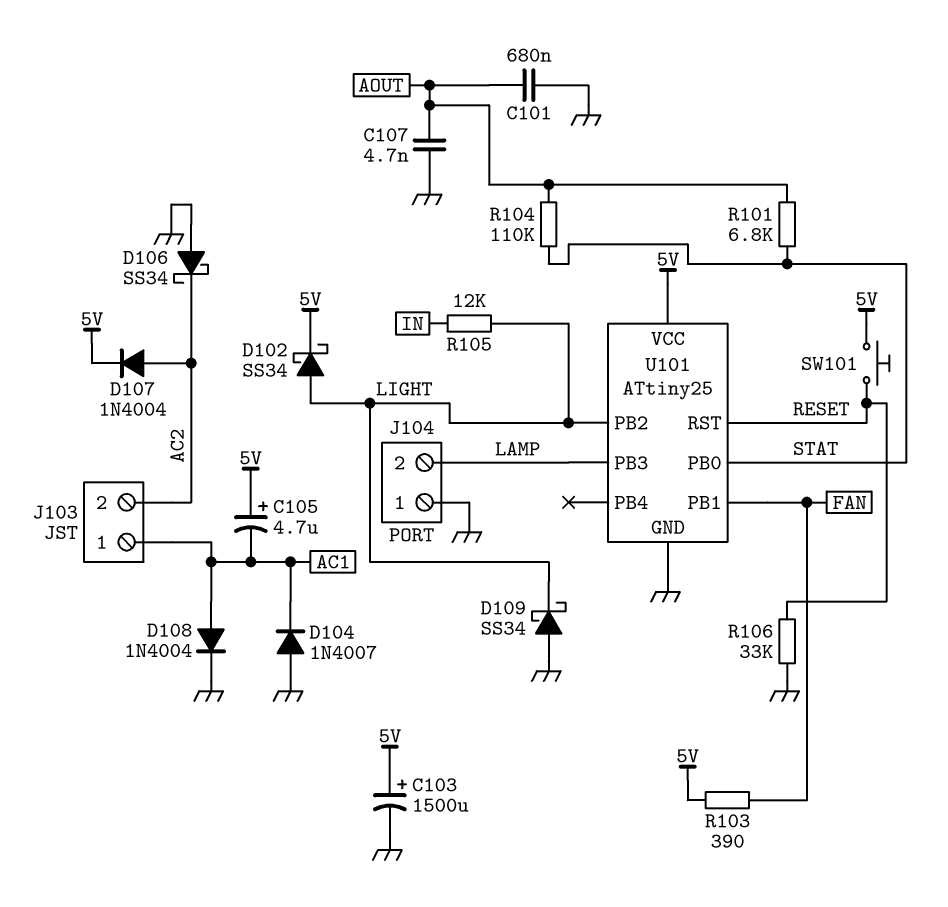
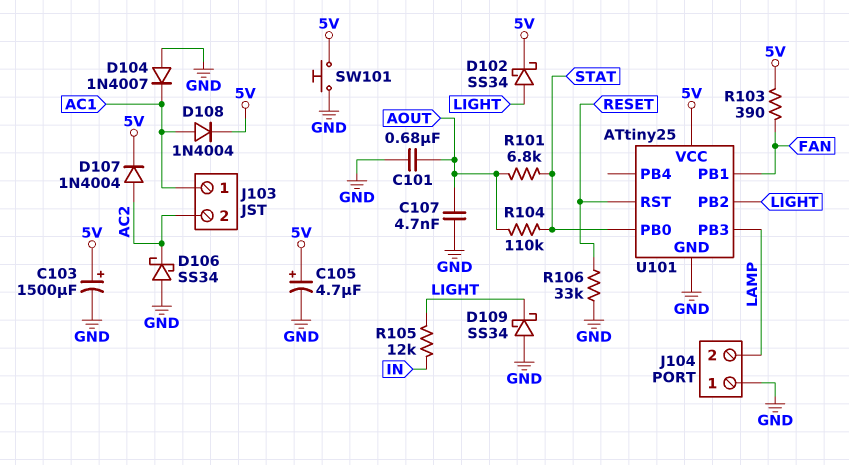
C105: 4.7uF (plus 5V, minus AC1) -> 4.7uF (plus 5V, minus GND)
D108: diode 1N4004 (A AC1, K GND) -> diode 1N4004 (A AC1, K 5V)
SW101: button (5V, RESET) -> button (5V, GND)

